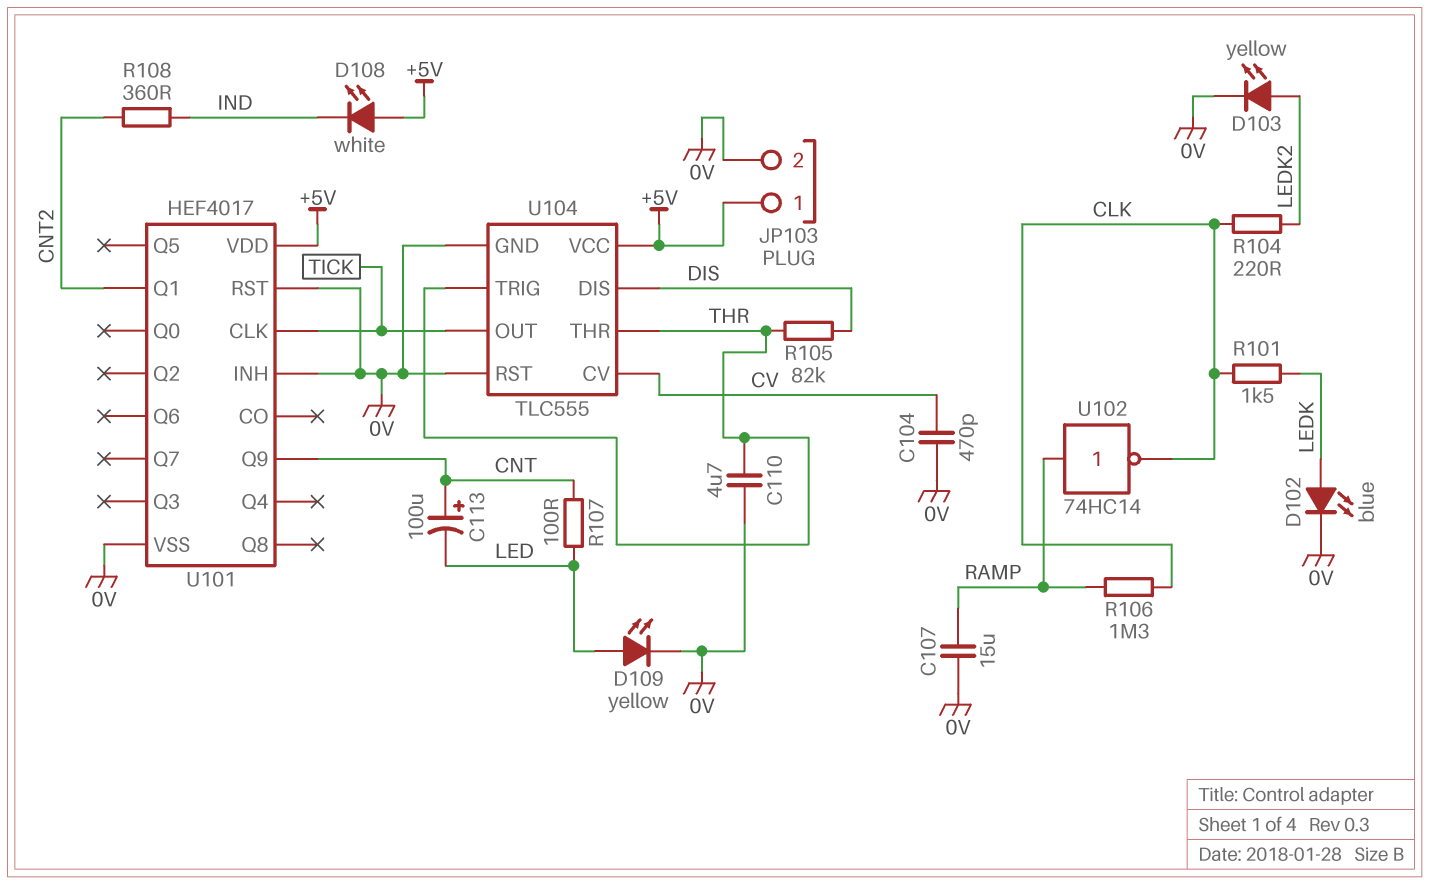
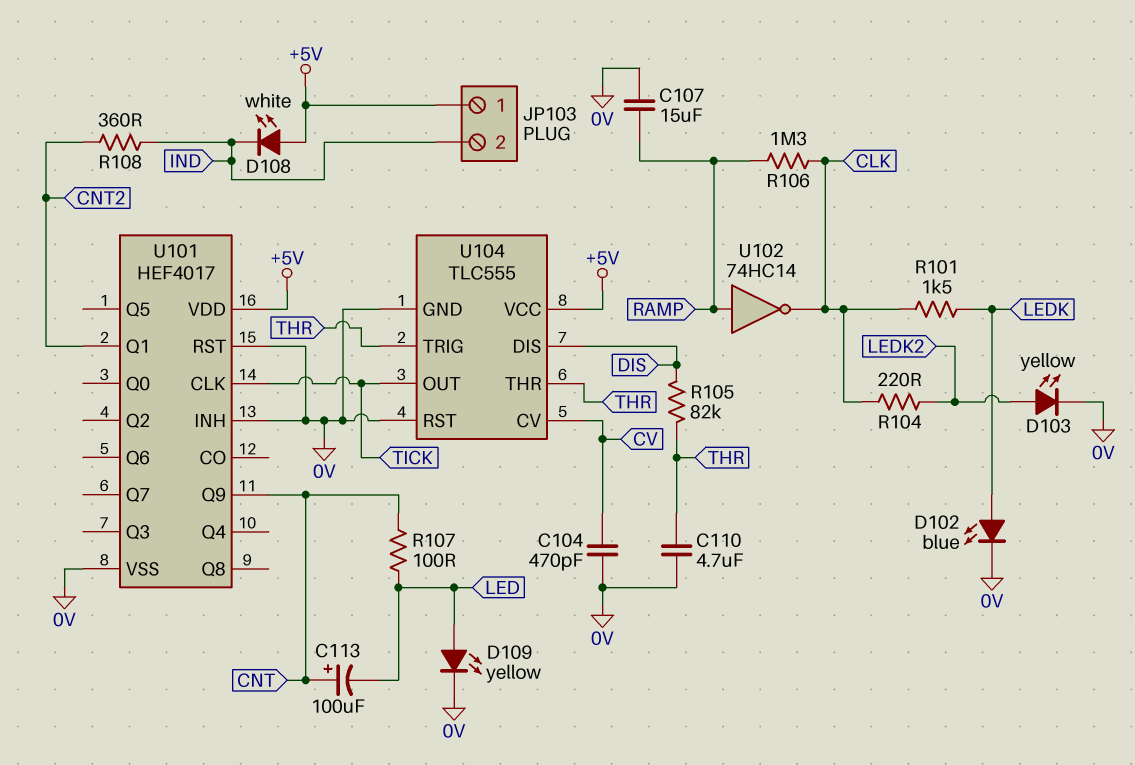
JP103 pin 2: 0V -> IND

